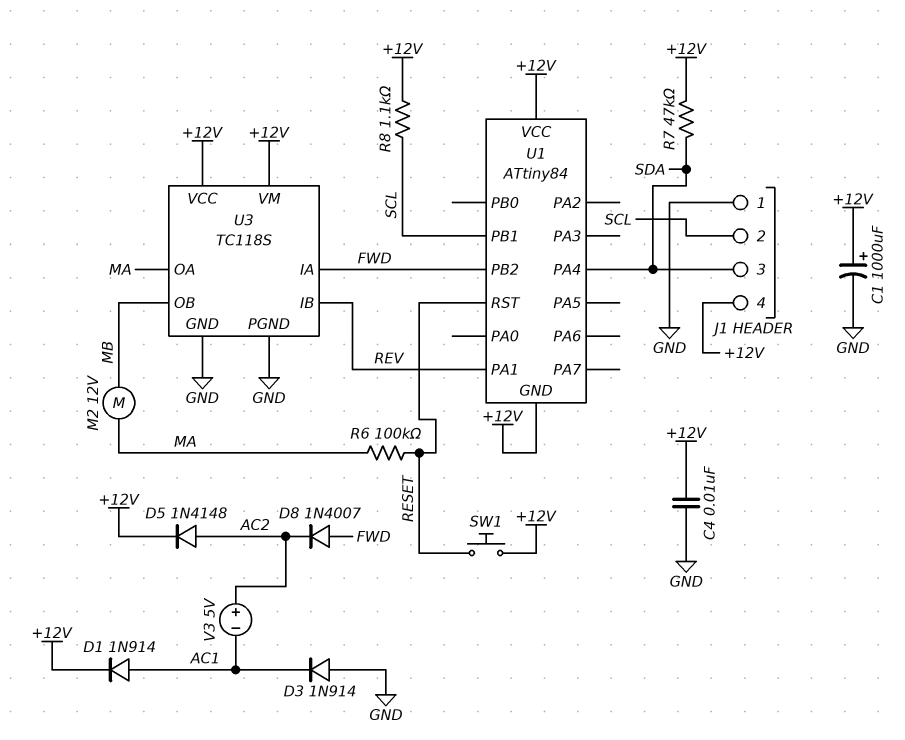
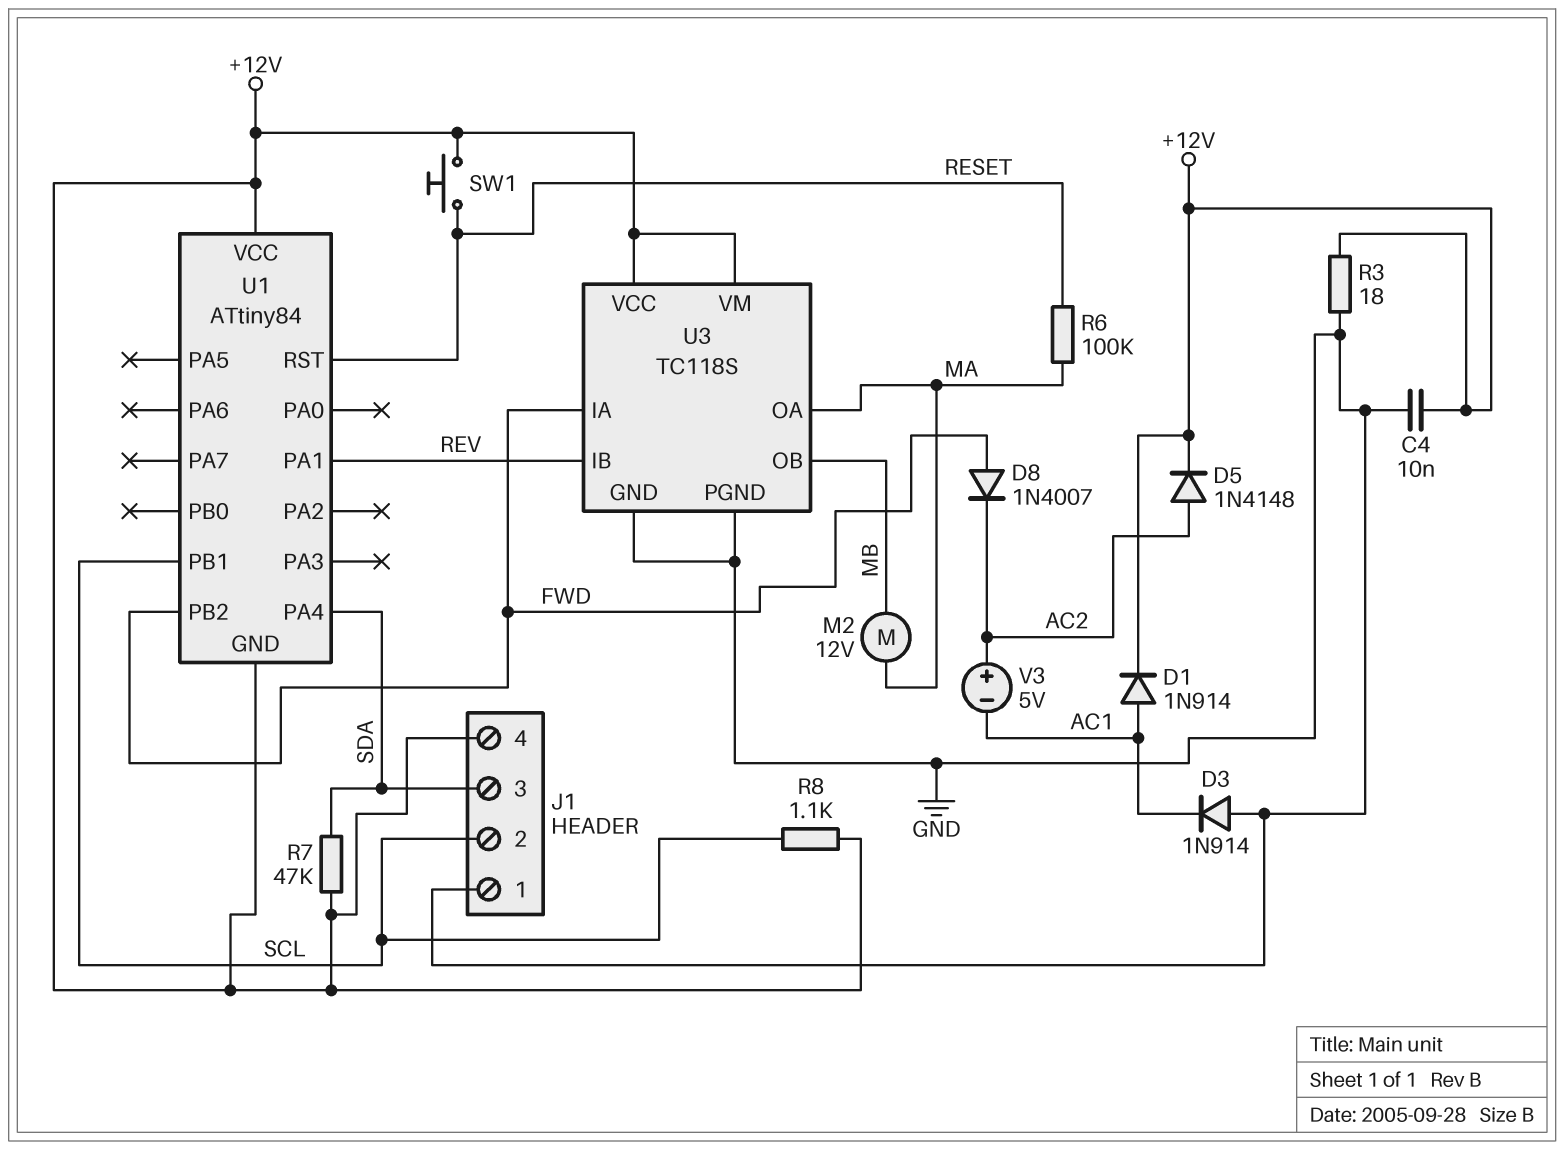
C1: 1000uF (plus +12V, minus GND) -> none
R3: none -> 18 (+12V, GND)

